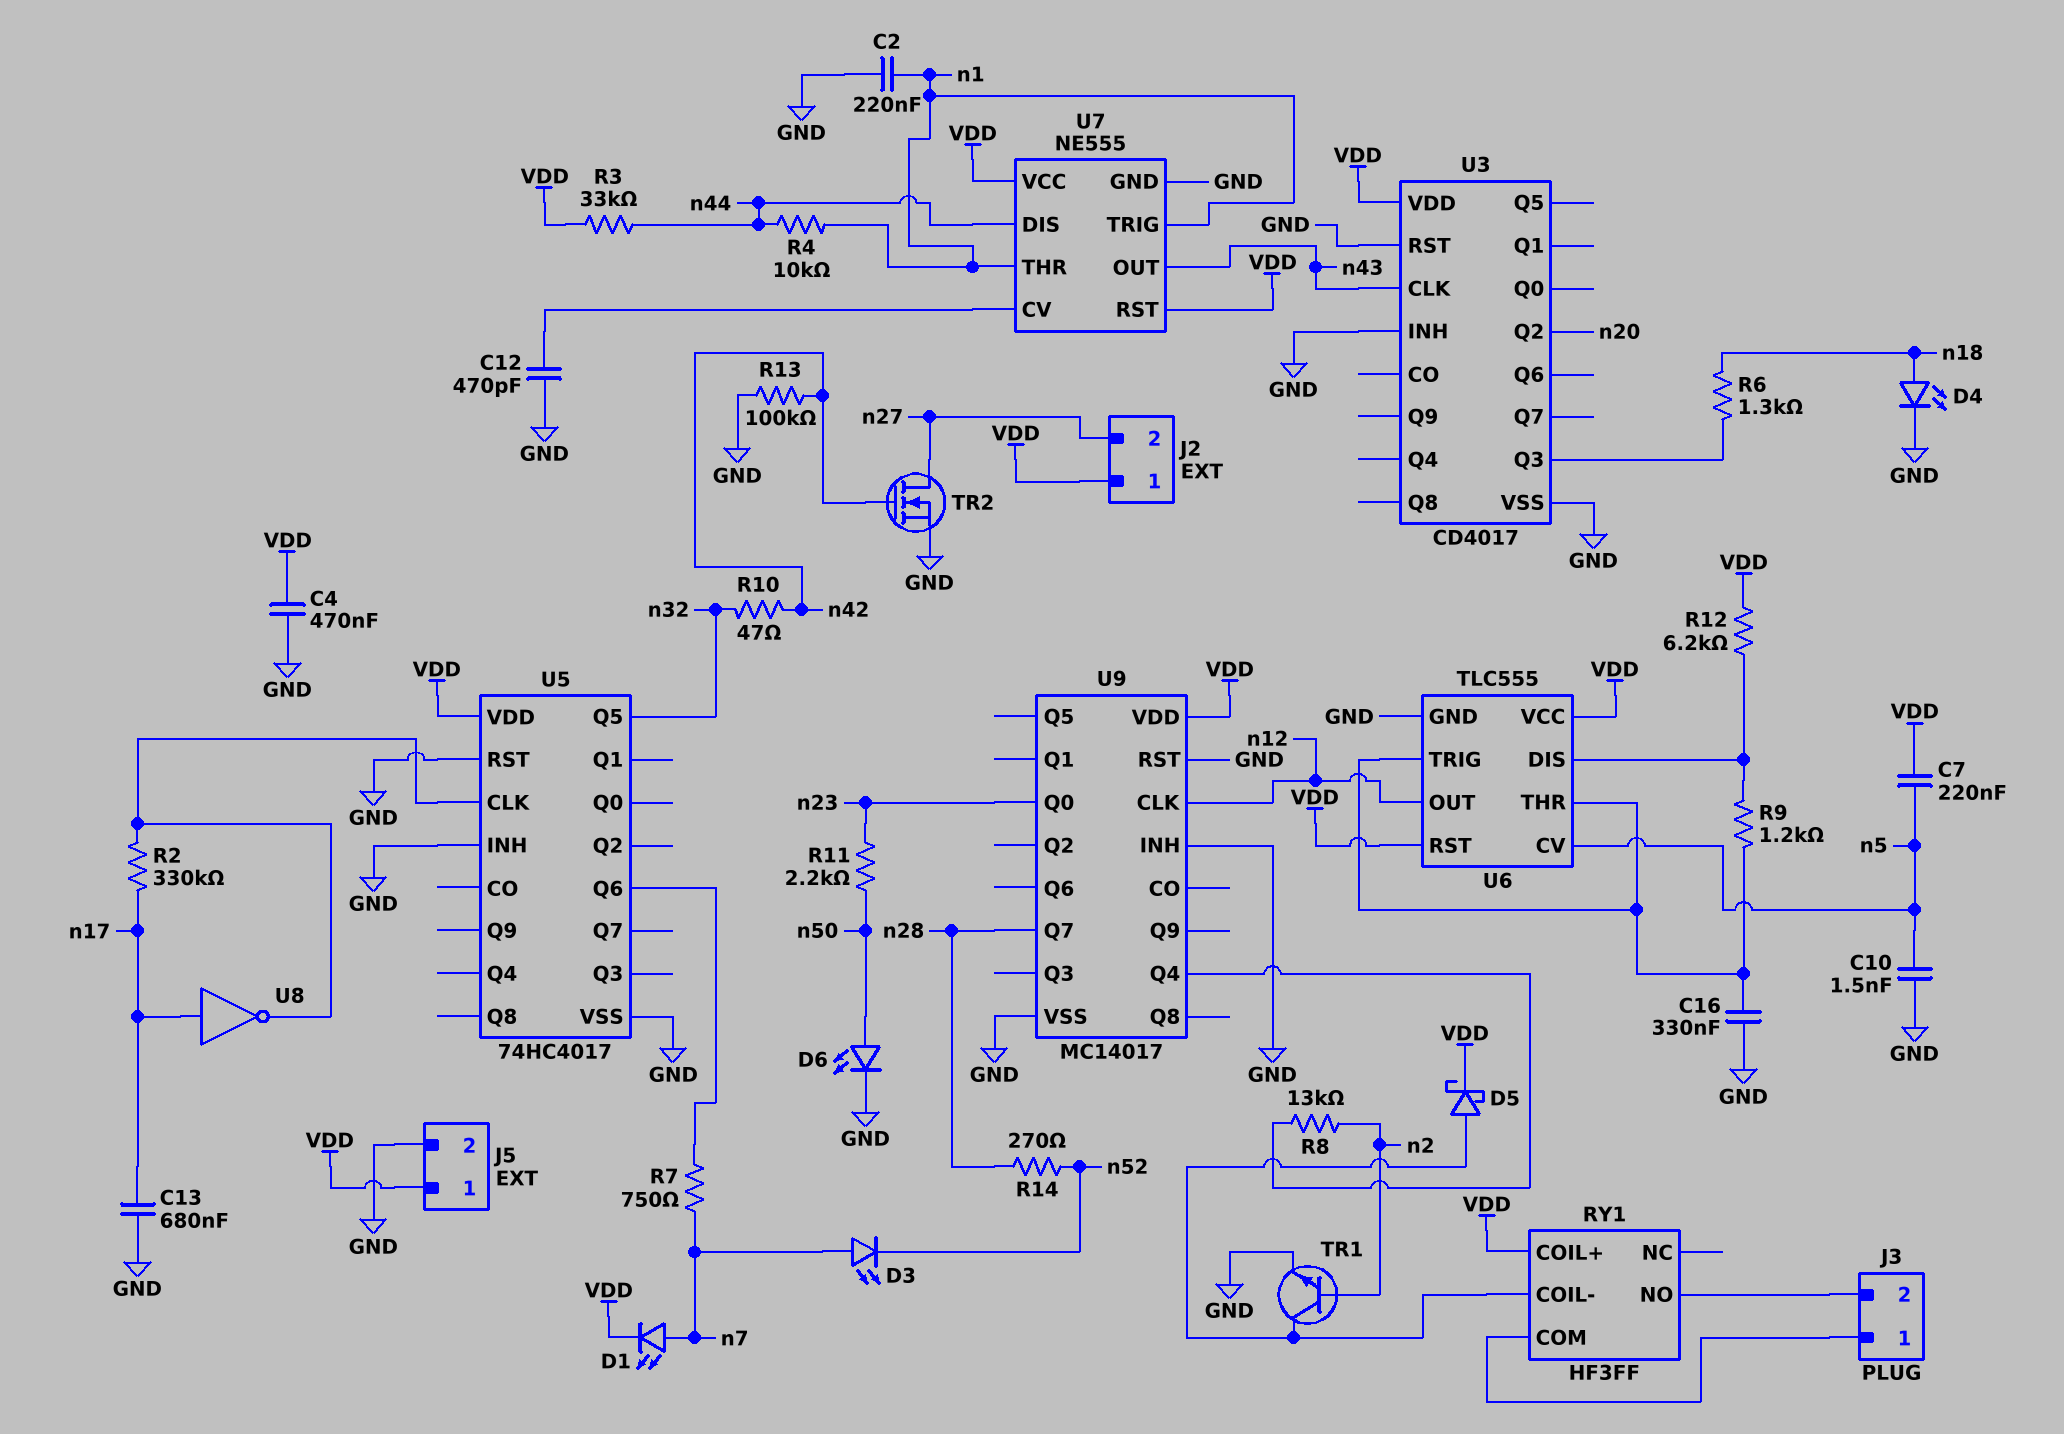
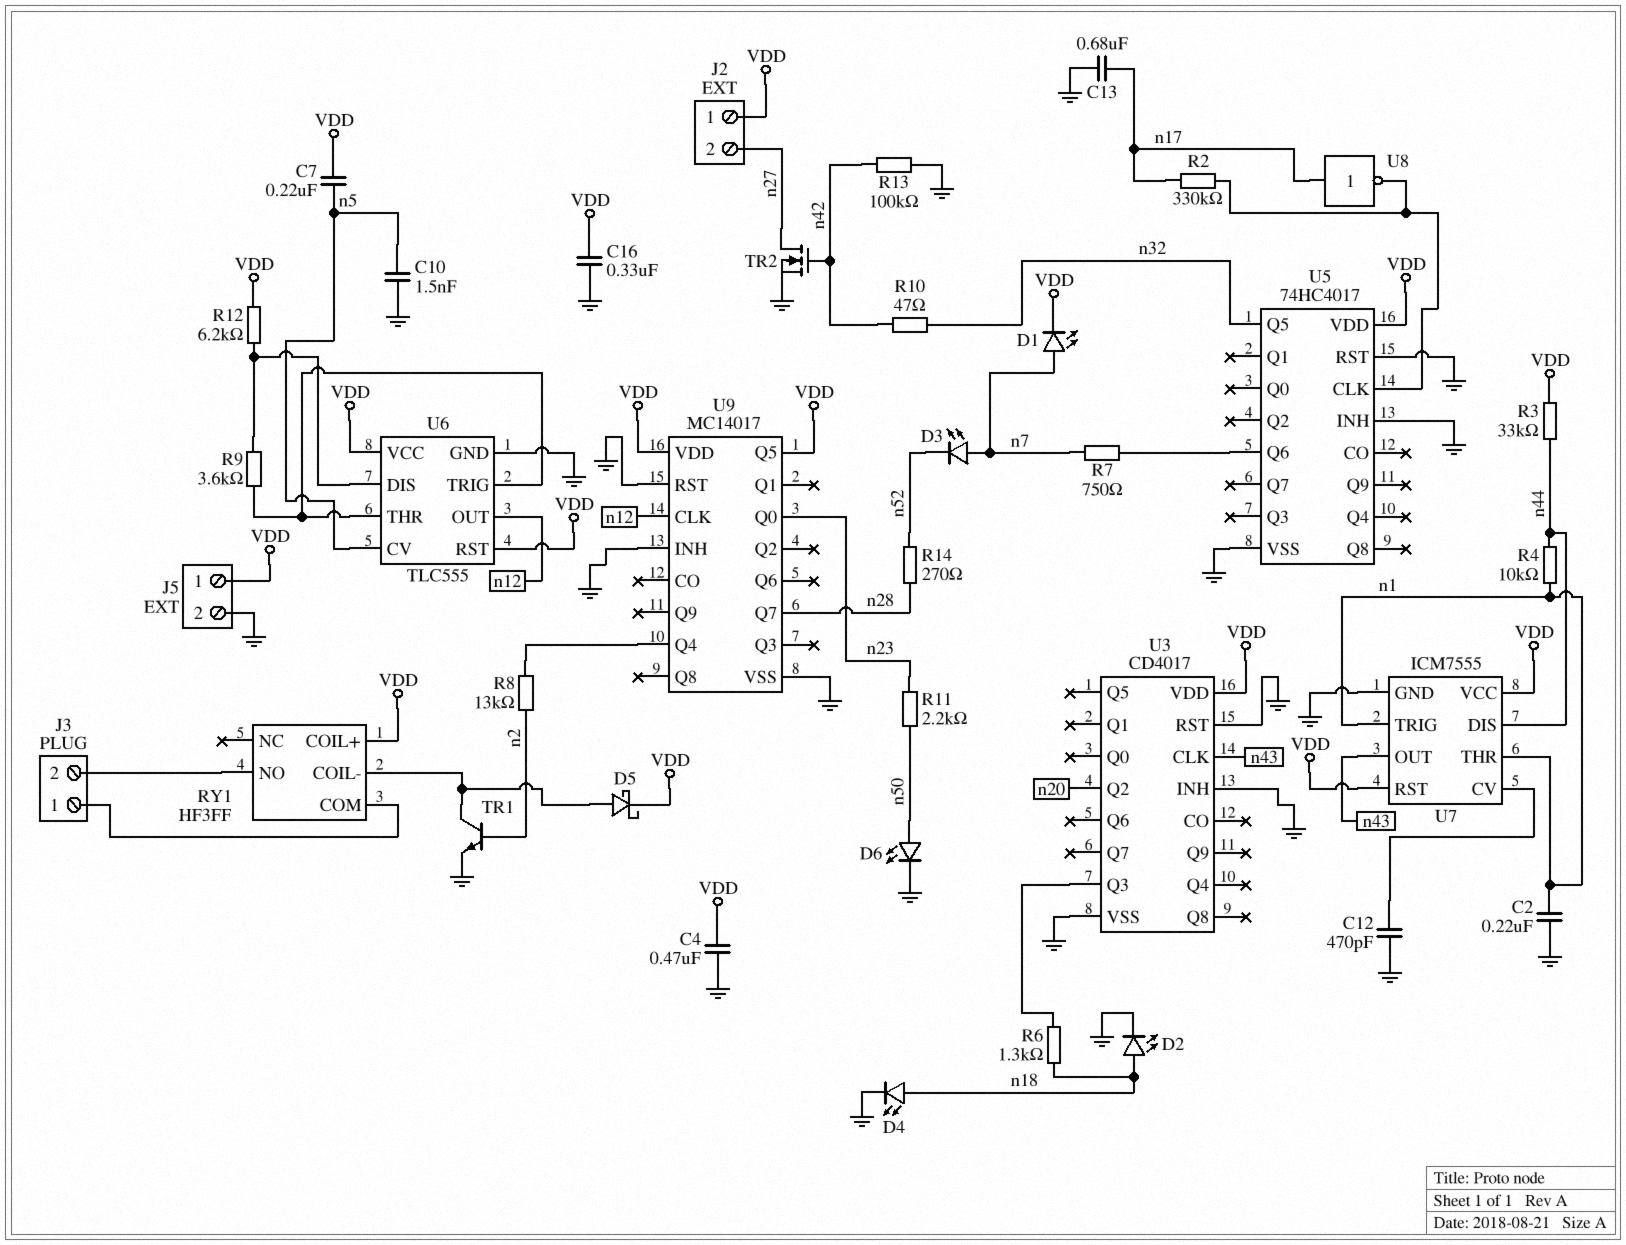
C16: 330nF (GND, U6/THR) -> 330nF (GND, VDD)
D2: none -> LED (A n18, K GND)
R9: 1.2k (U6/DIS, U6/THR) -> 3.6k (U6/DIS, U6/THR)
U7: NE555 -> ICM7555
U9 pin Q5: none -> VDD

